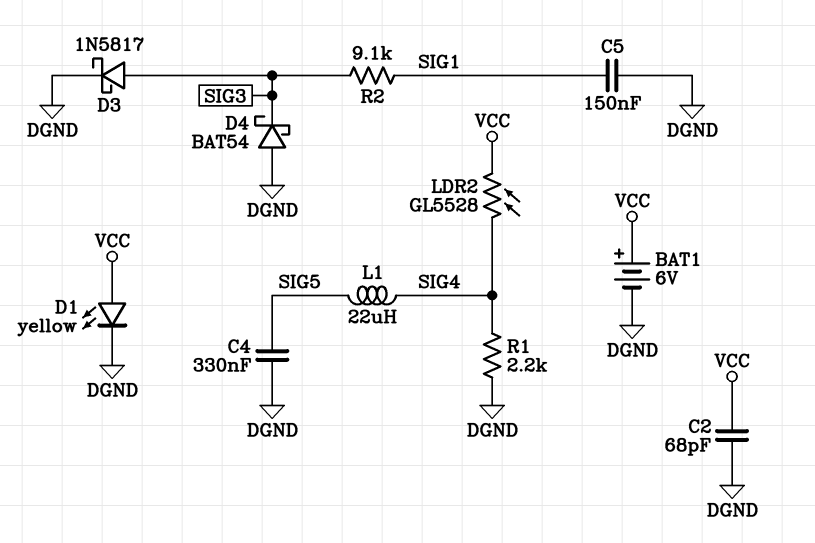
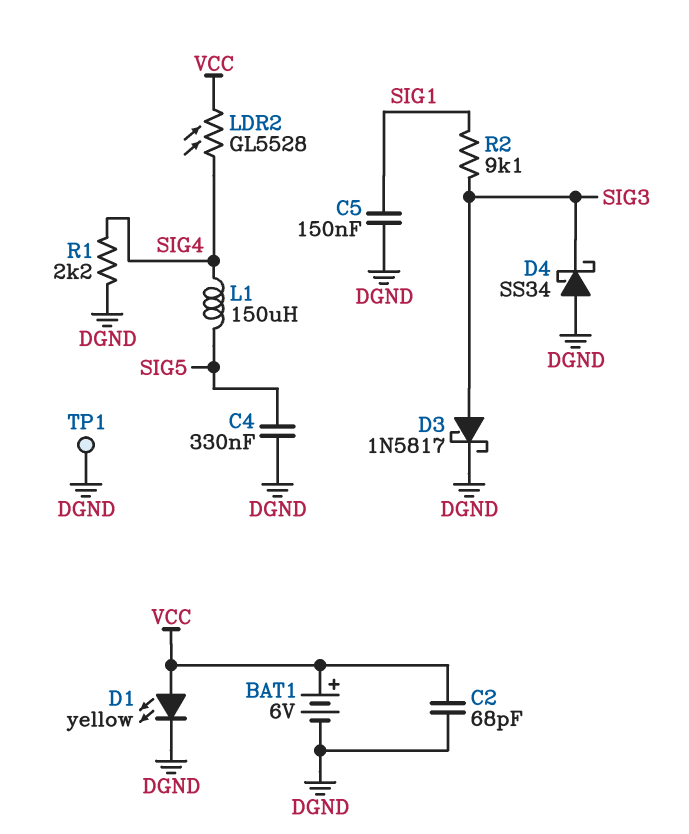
D4: schottky BAT54 (A DGND, K SIG3) -> schottky SS34 (A DGND, K SIG3)
L1: 22uH (SIG4, SIG5) -> 150uH (SIG4, SIG5)
TP1: none -> test point (DGND)

